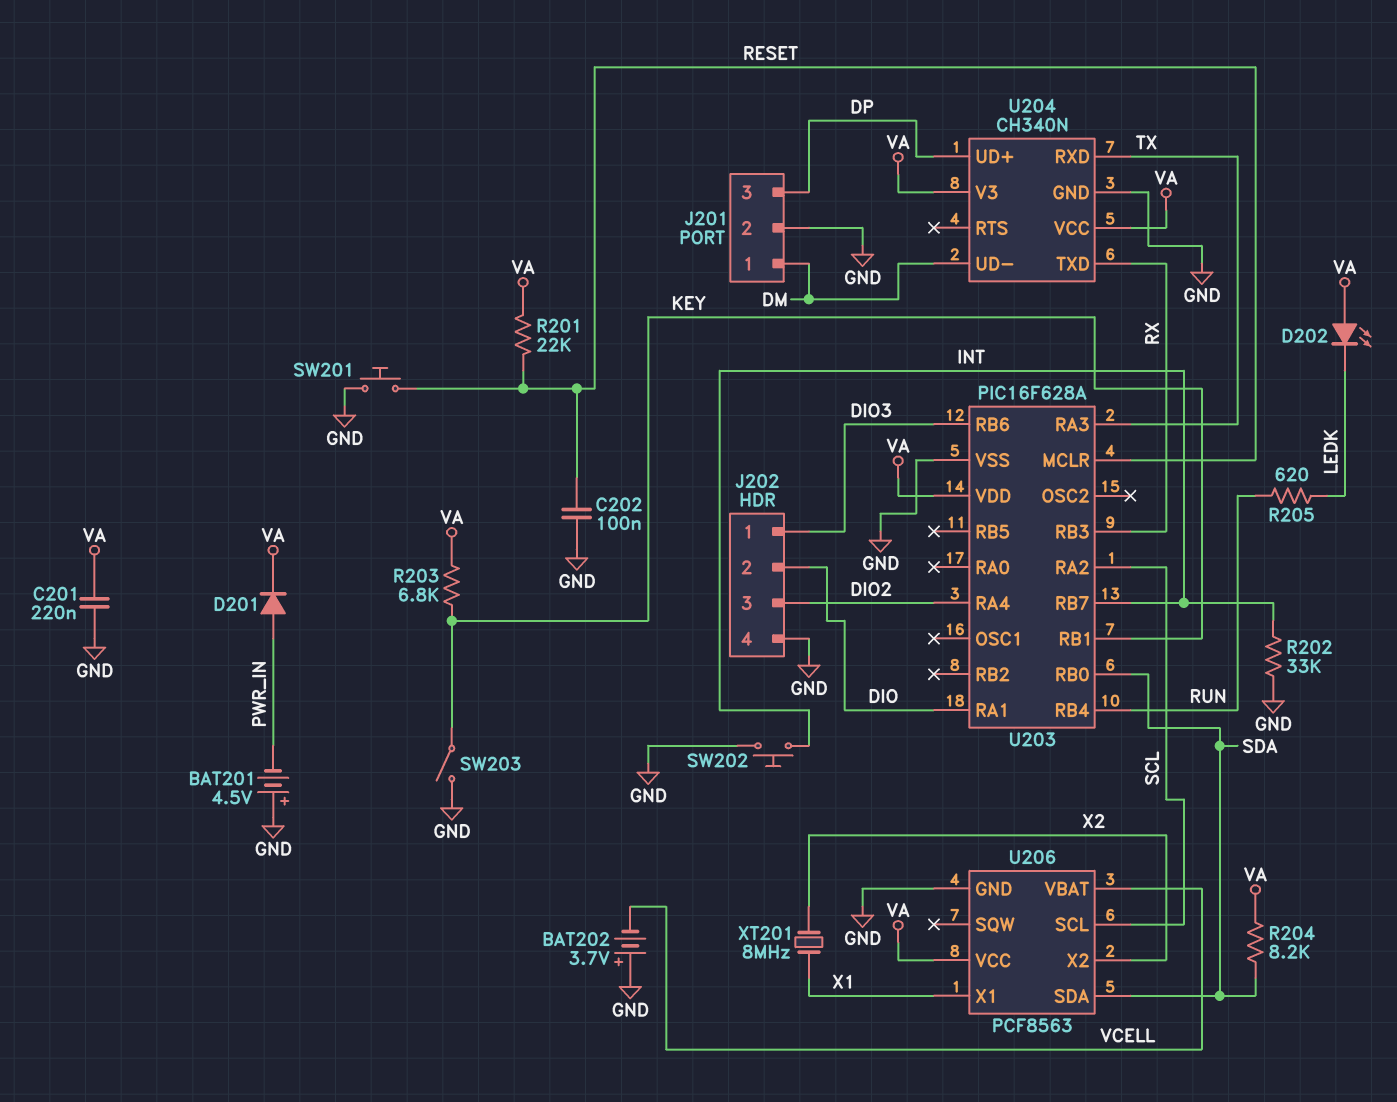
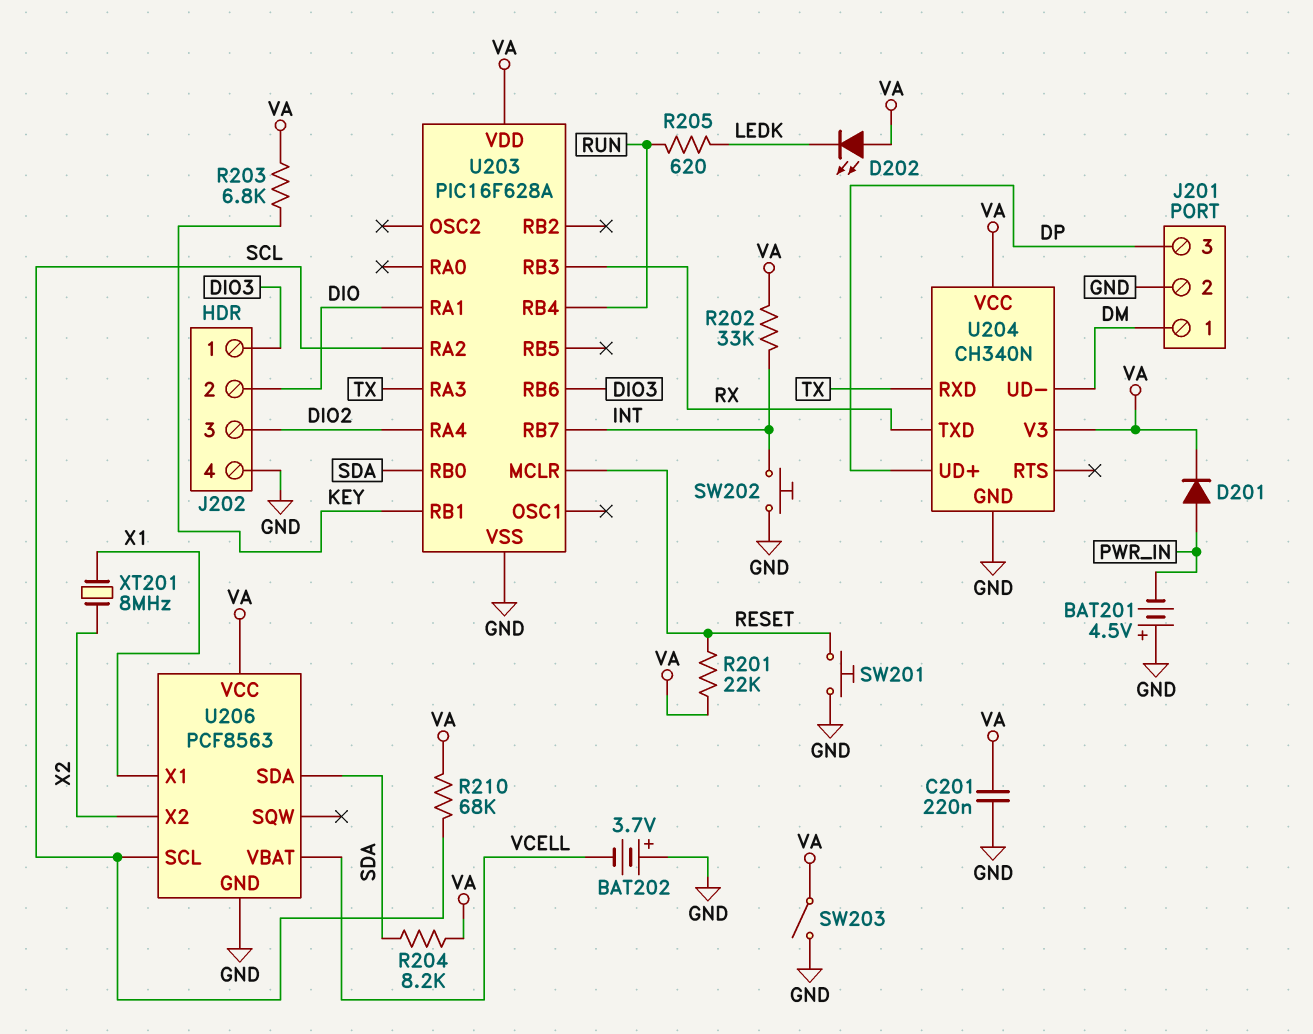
C202: 100nF (GND, RESET) -> none
R202: 33k (GND, INT) -> 33k (INT, VA)
R210: none -> 68k (SCL, VA)
SW203: switch (GND, KEY) -> switch (GND, VA)

